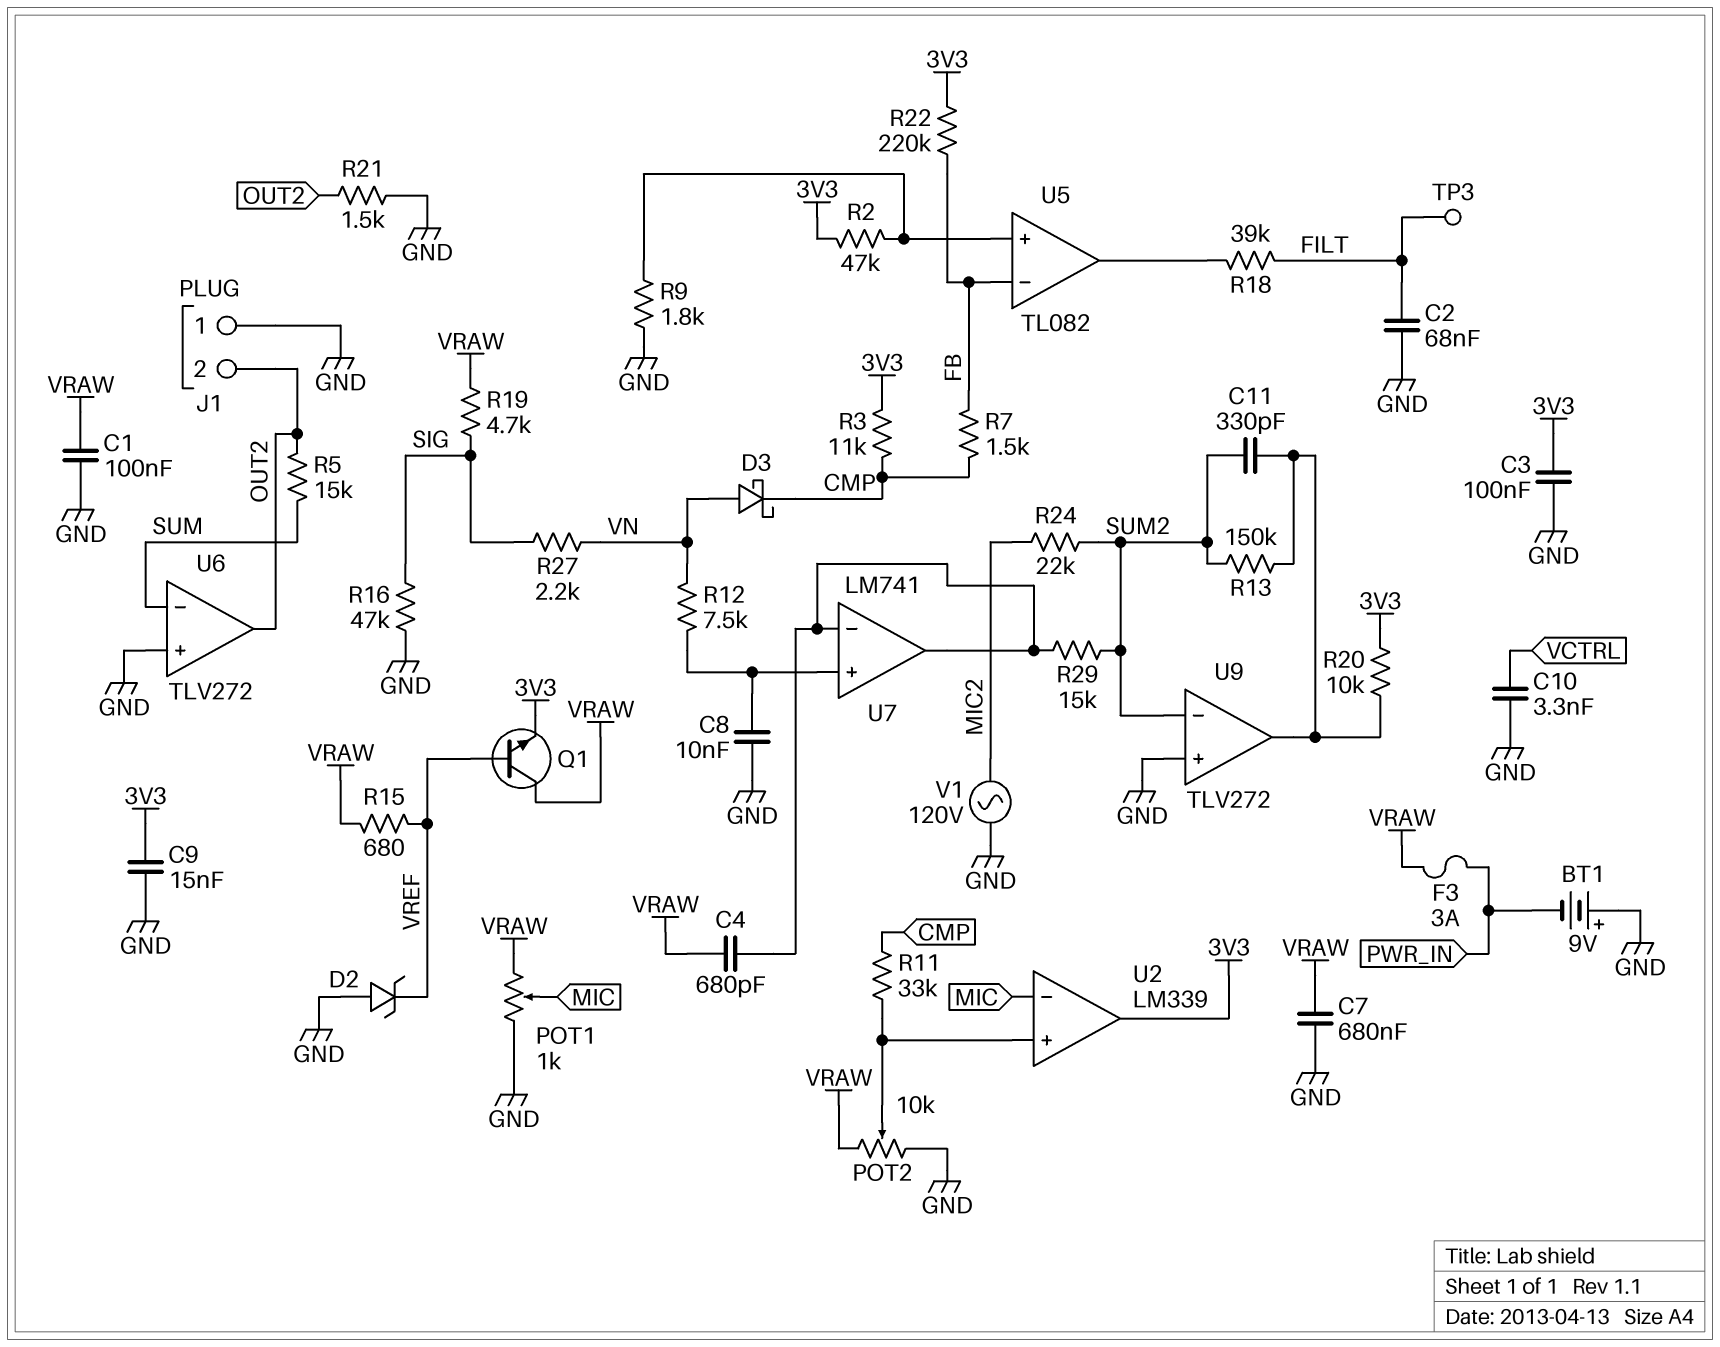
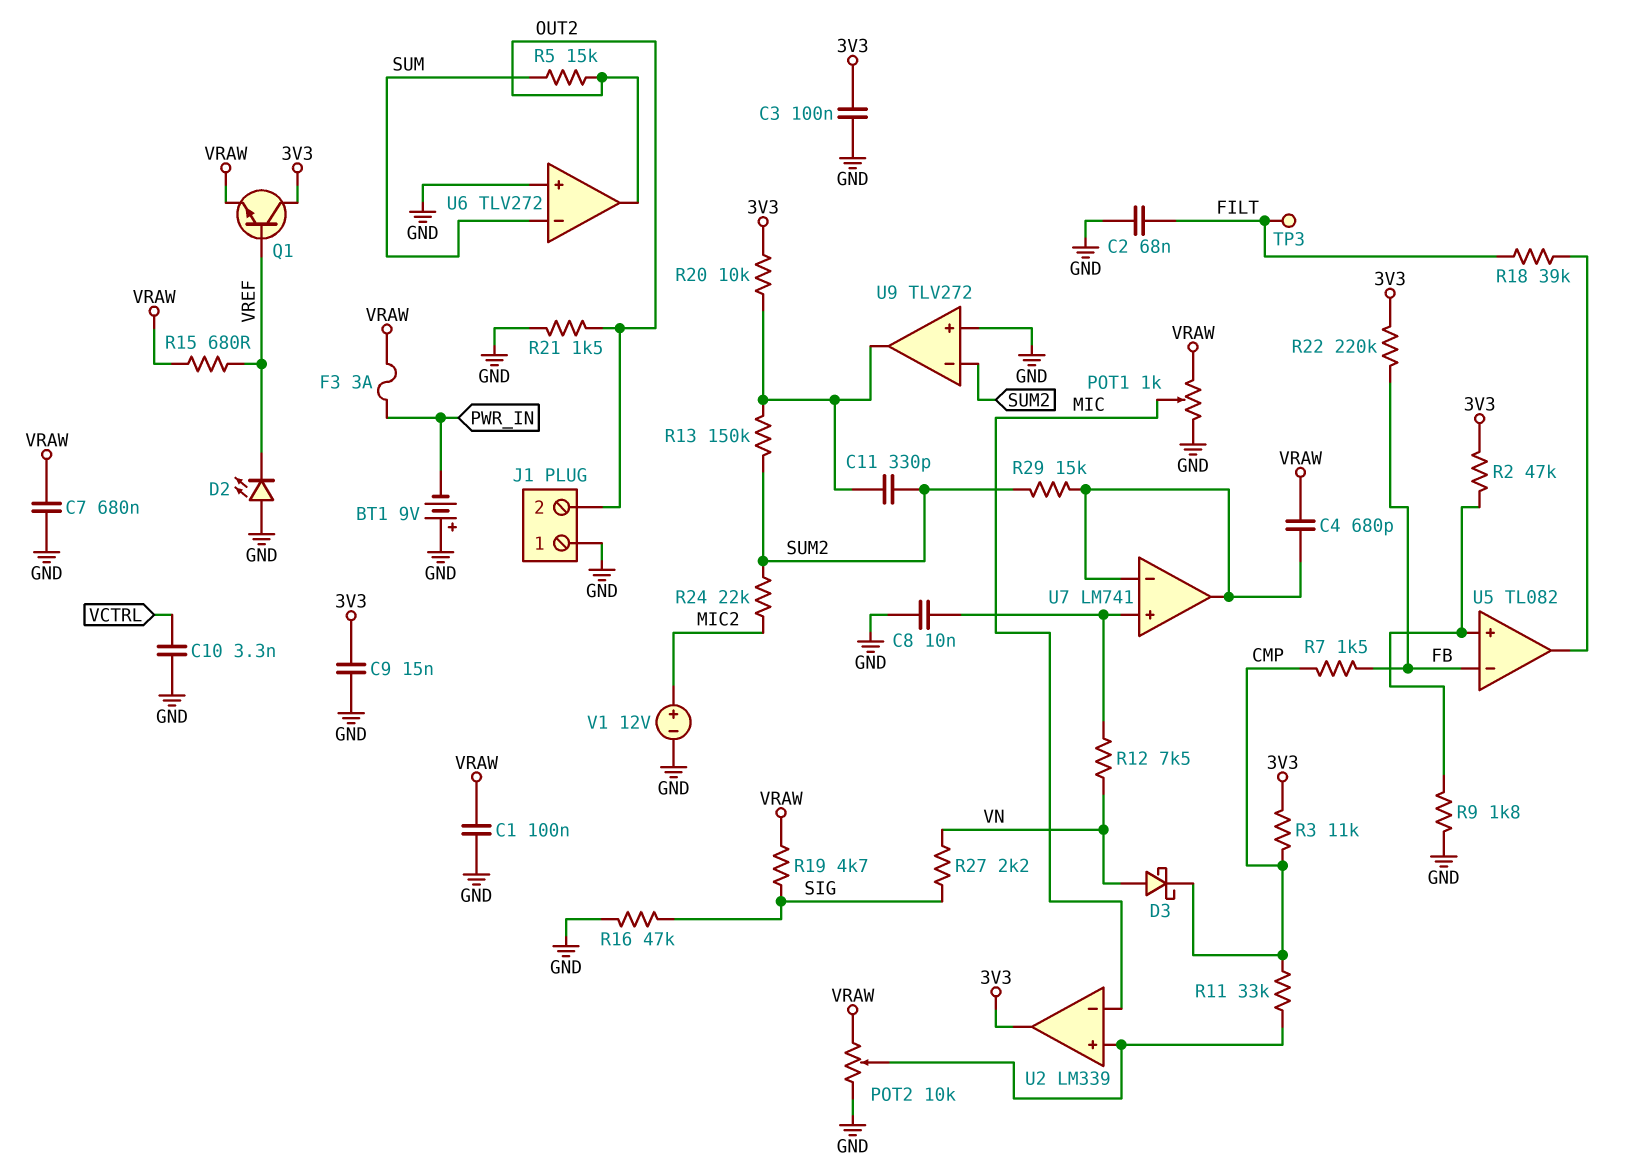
D2: zener (A GND, K VREF) -> LED (A GND, K VREF)
Q1: NPN (B VREF, C VRAW, E 3V3) -> NPN (B VREF, C 3V3, E VRAW)
V1: AC 120V (GND, MIC2) -> 12V (plus MIC2, minus GND)

